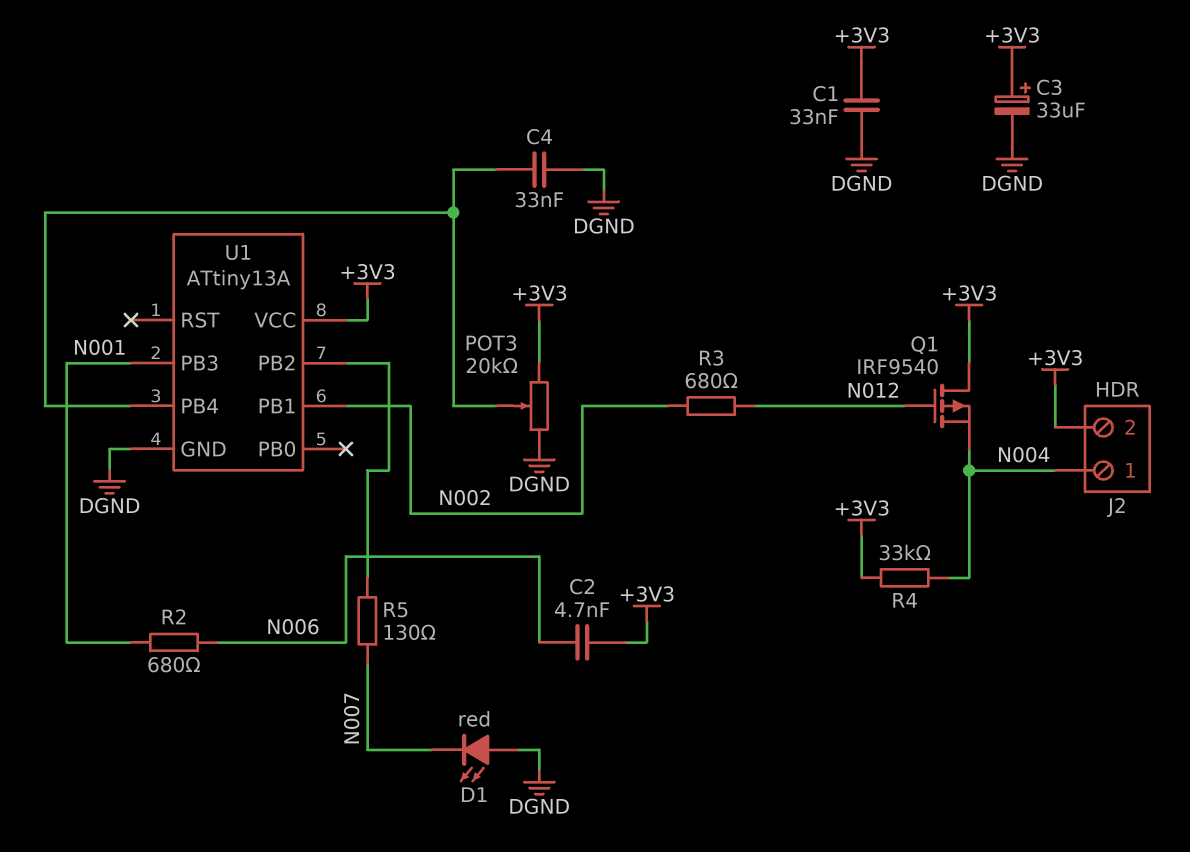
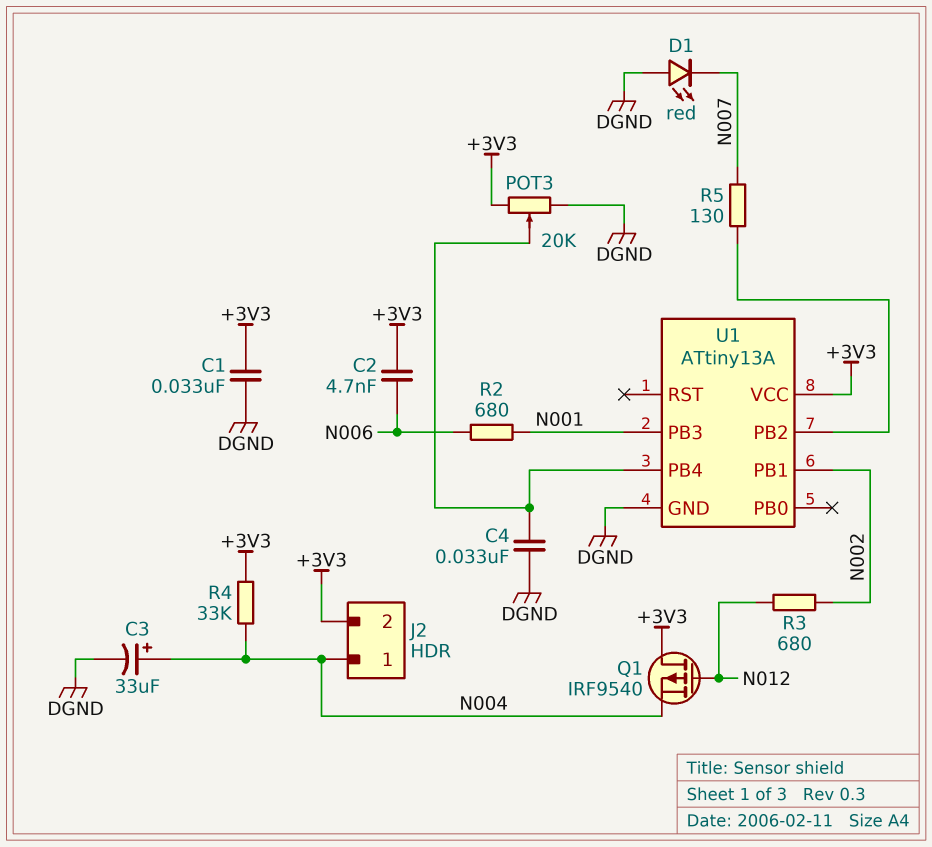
C3: 33uF (plus +3V3, minus DGND) -> 33uF (plus N004, minus DGND)

